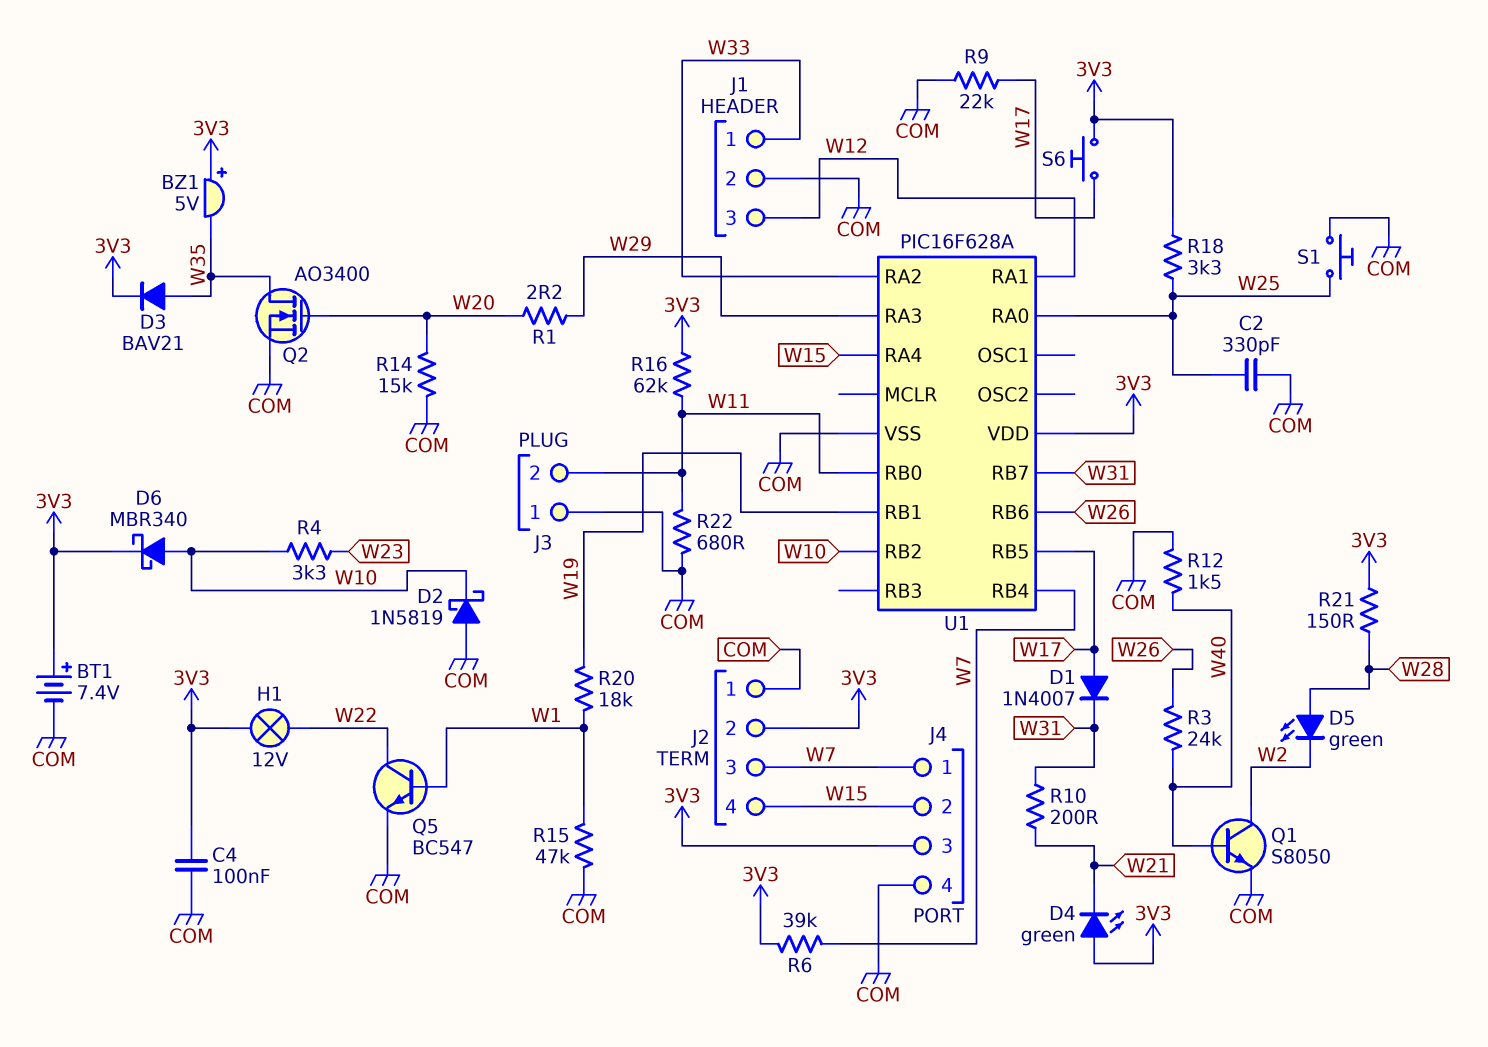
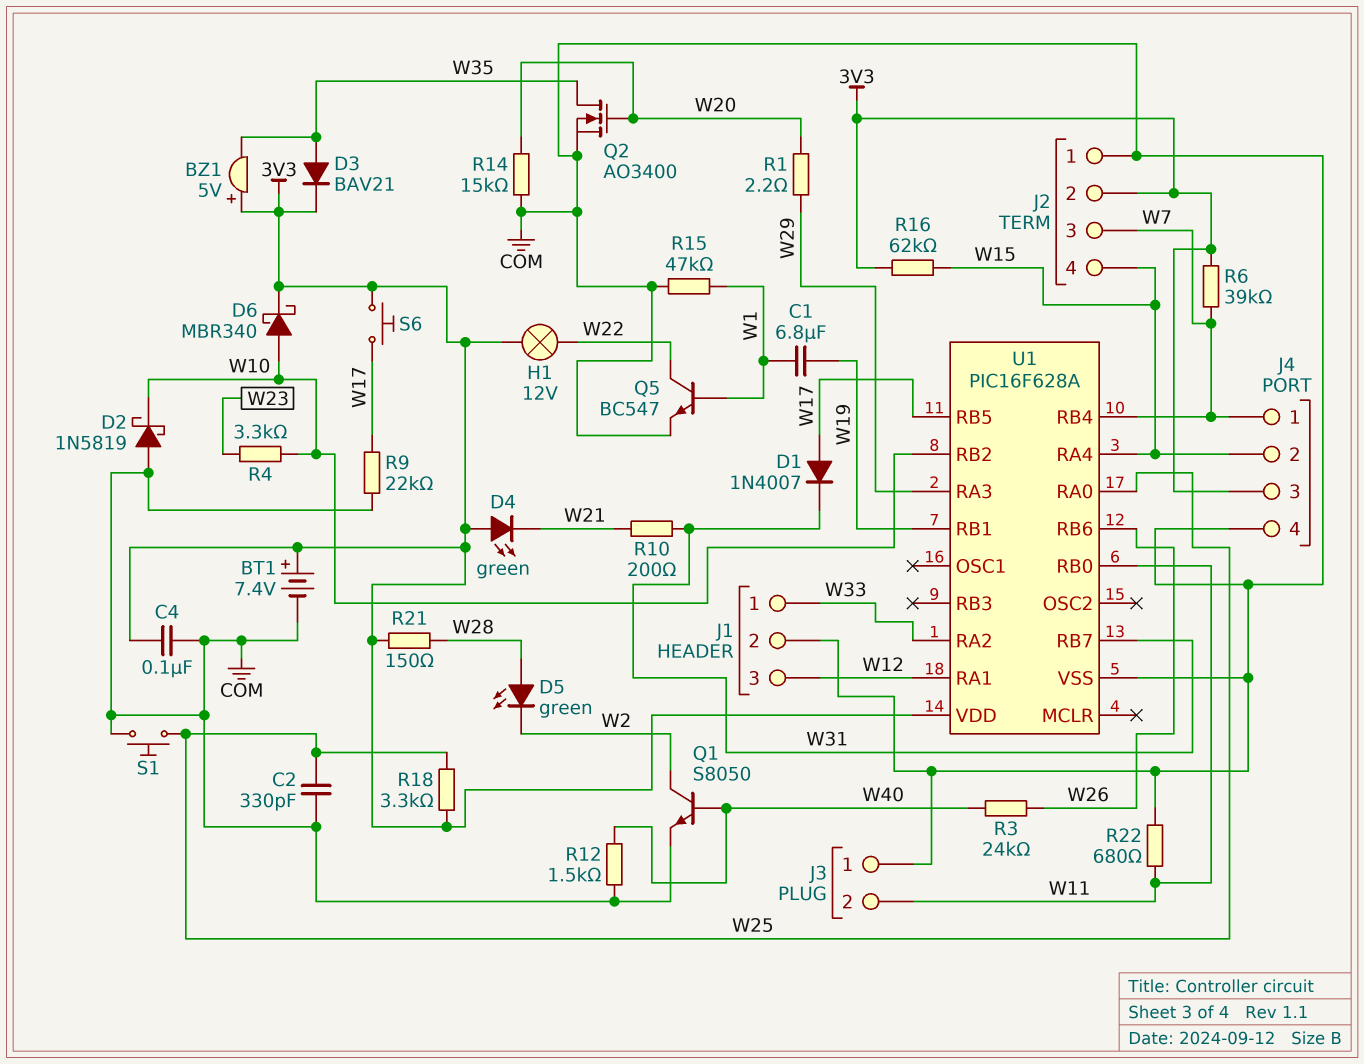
C1: none -> 6.8uF (W1, W19)
R16: 62k (3V3, W11) -> 62k (3V3, W15)
R20: 18k (W1, W19) -> none

